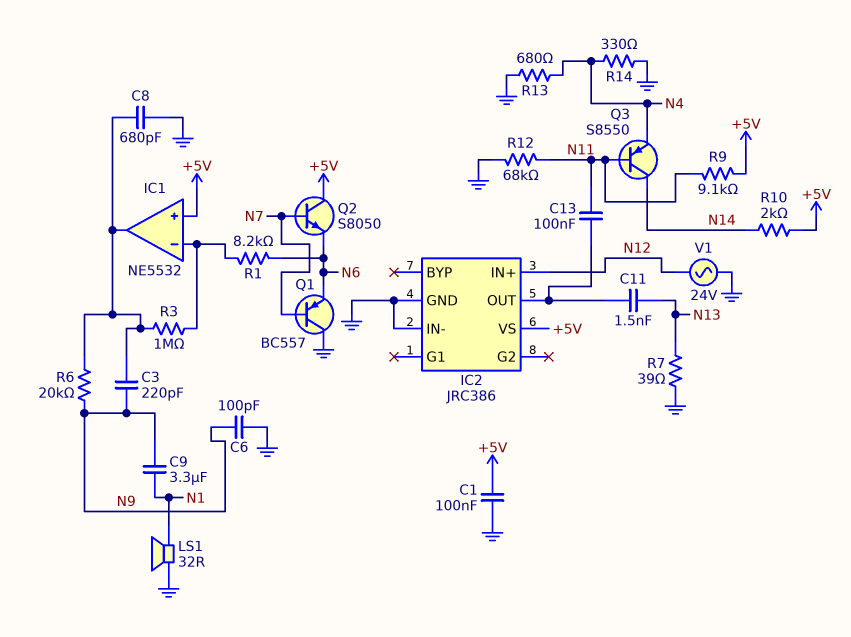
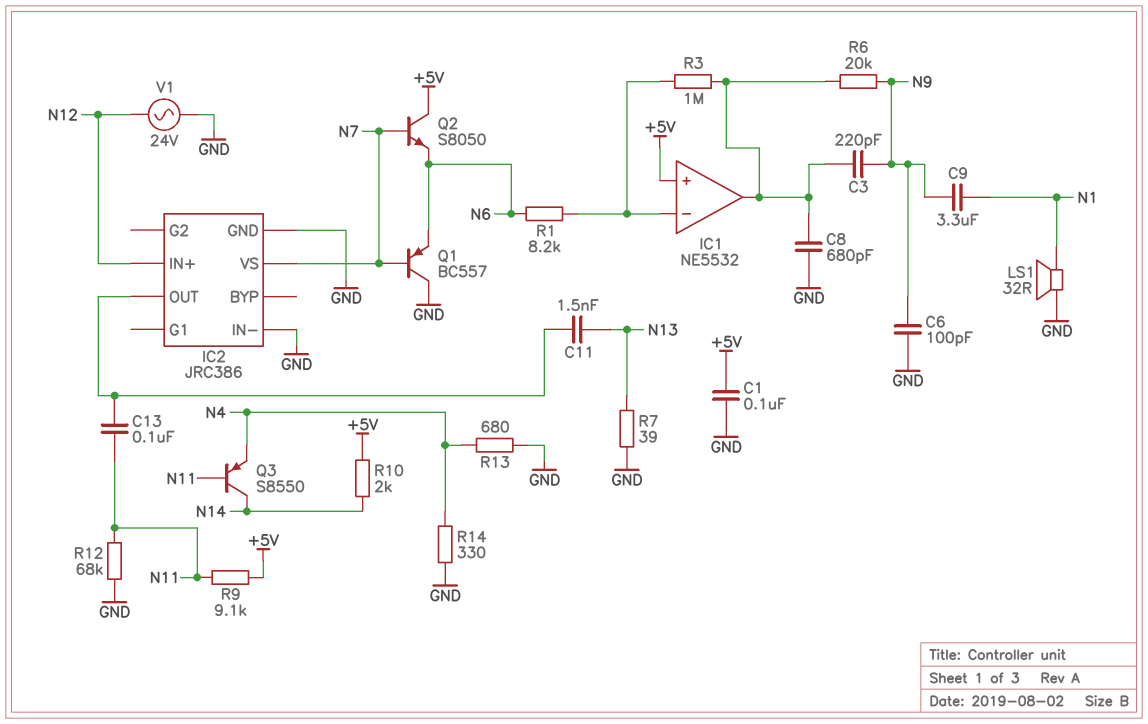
IC2 pin VS: +5V -> N7

